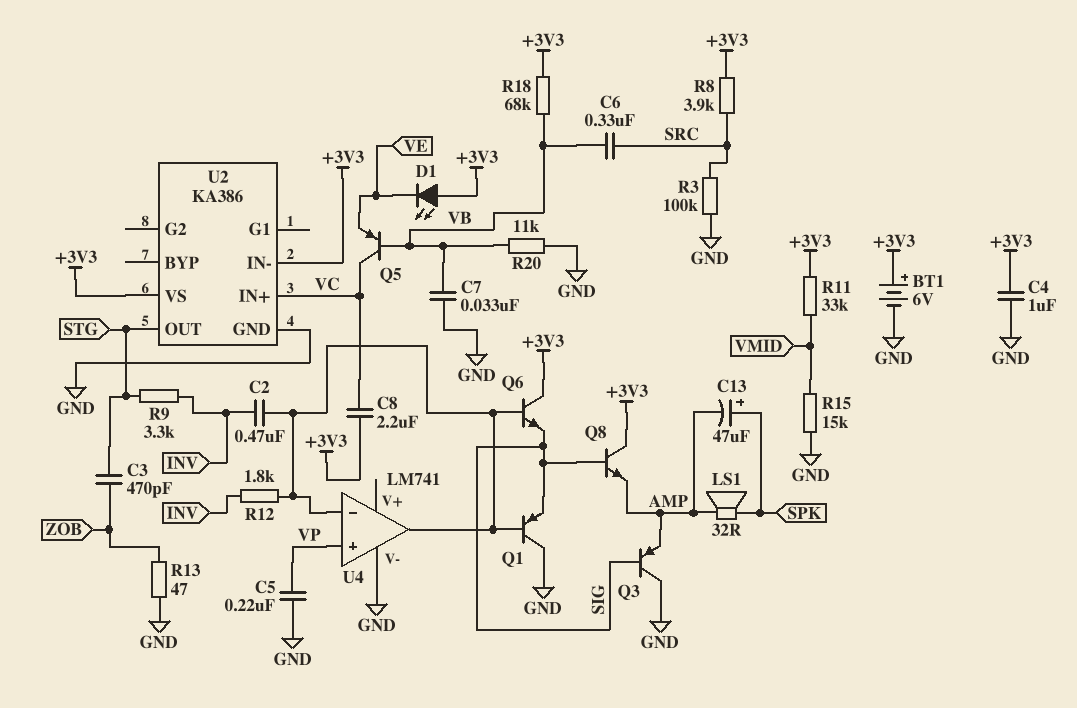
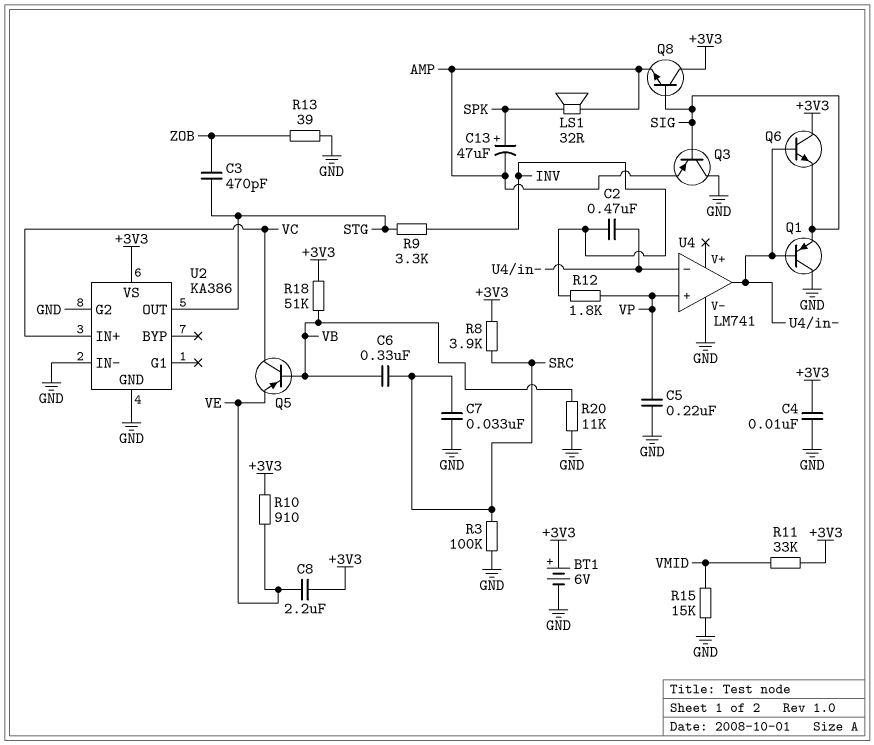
C4: 1uF (+3V3, GND) -> 10nF (+3V3, GND)
C7: 33nF (GND, VB) -> 33nF (GND, SRC)
C8: 2.2uF (+3V3, VC) -> 2.2uF (+3V3, VE)
D1: LED (A +3V3, K VE) -> none
R10: none -> 910 (+3V3, VE)
R12: 1.8k (INV, U4/in-) -> 1.8k (INV, VP)
R13: 47 (GND, ZOB) -> 39 (GND, ZOB)
R18: 68k (+3V3, VB) -> 51k (+3V3, VB)
U2 pin G2: none -> GND
U2 pin IN-: +3V3 -> GND

